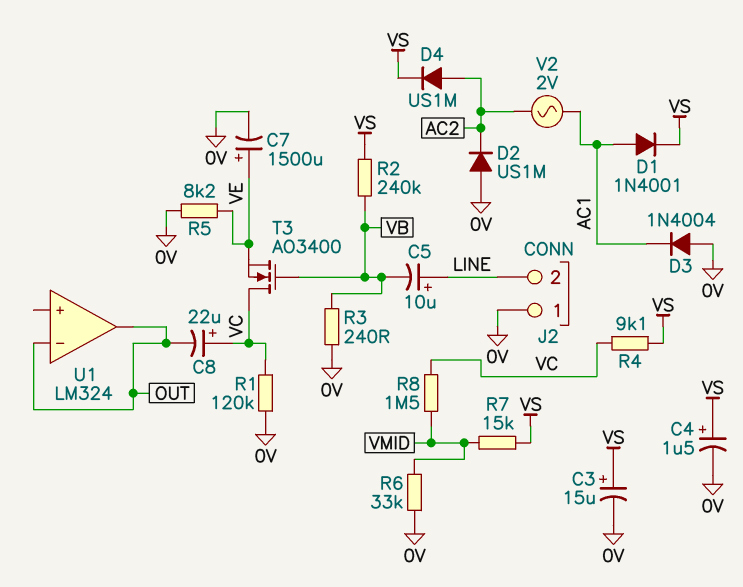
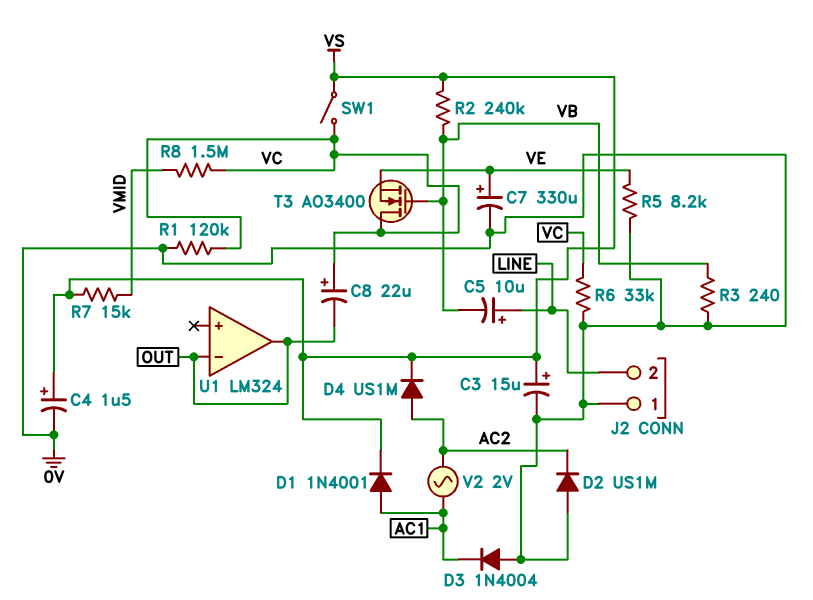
C7: 1500uF (plus VE, minus 0V) -> 330uF (plus VE, minus 0V)
R4: 9.1k (VC, VS) -> none
R6: 33k (0V, VMID) -> 33k (0V, VC)
SW1: none -> switch (VC, VS)

